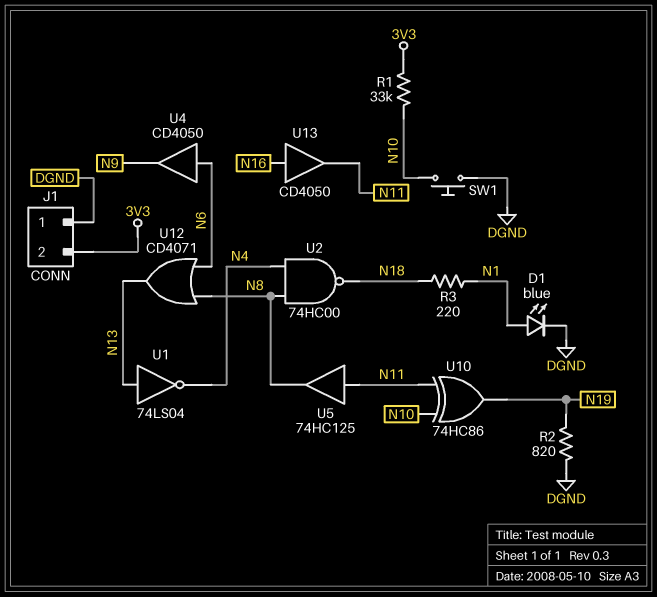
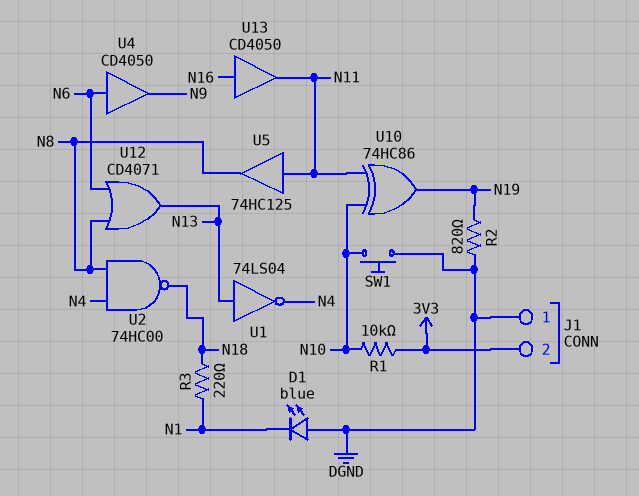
D1: LED blue (A N1, K DGND) -> LED blue (A DGND, K N1)
R1: 33k (3V3, N10) -> 10k (3V3, N10)

